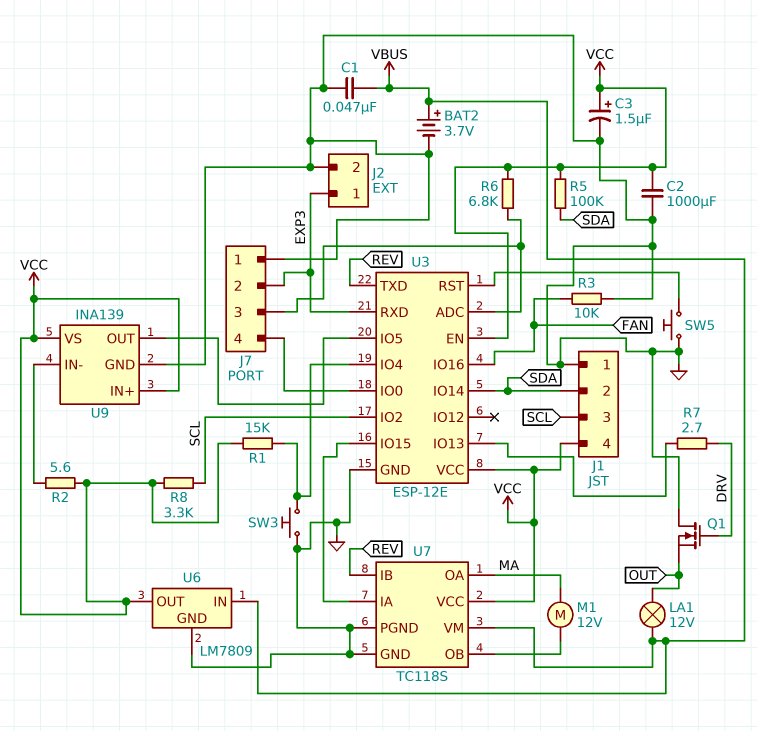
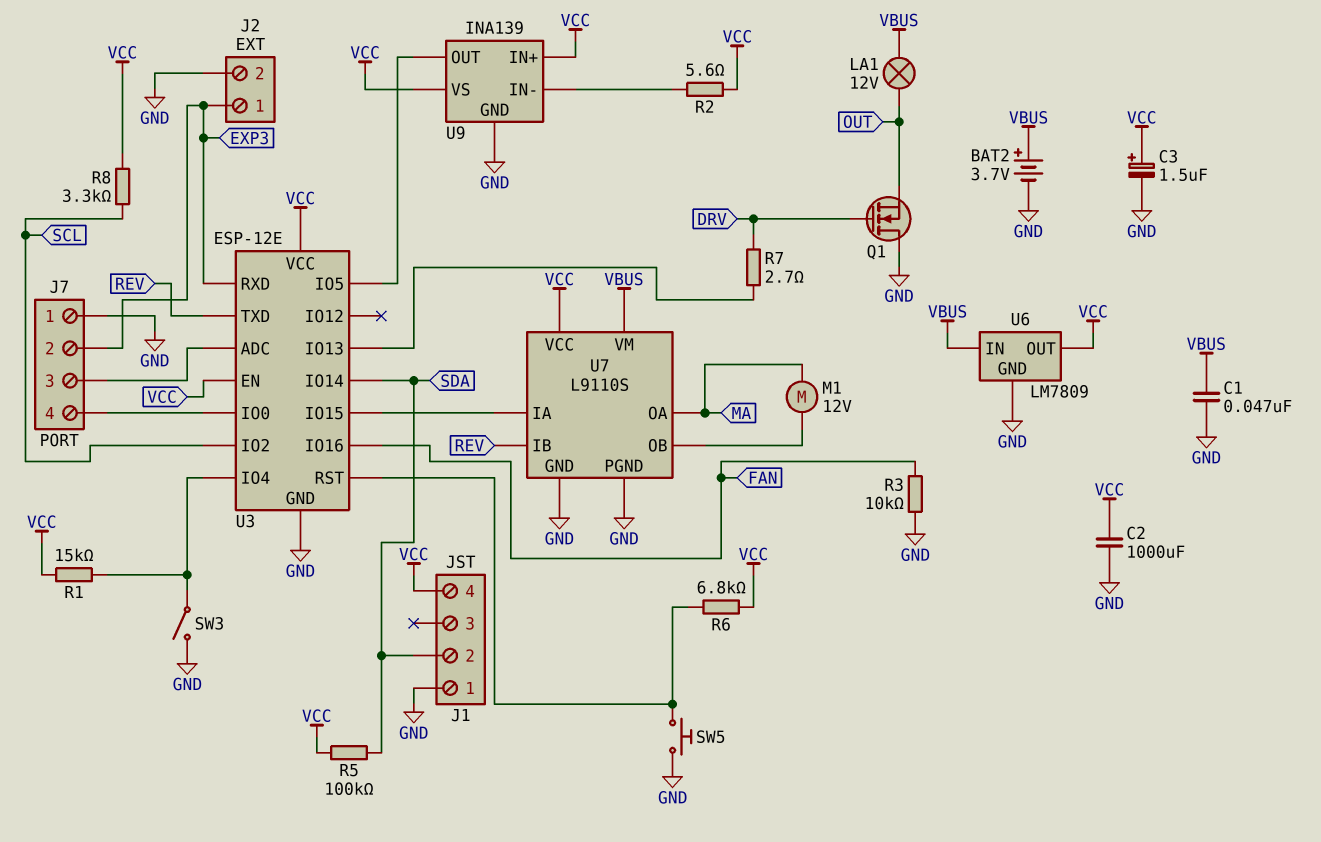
J1 pin 3: SCL -> none
R6: 6.8k (J7/3, VCC) -> 6.8k (U3/RST, VCC)
SW3: button (GND, U3/IO4) -> switch (GND, U3/IO4)
U7: TC118S -> L9110S

